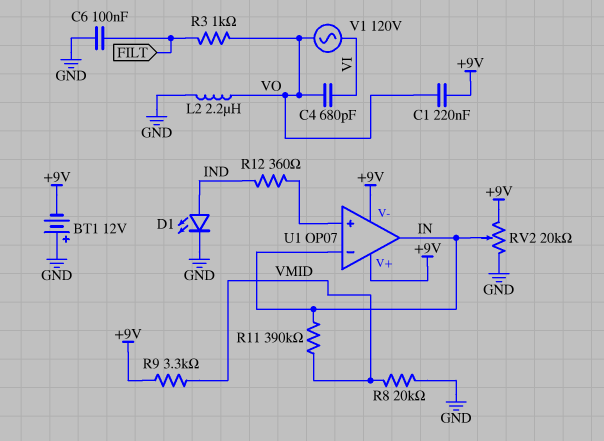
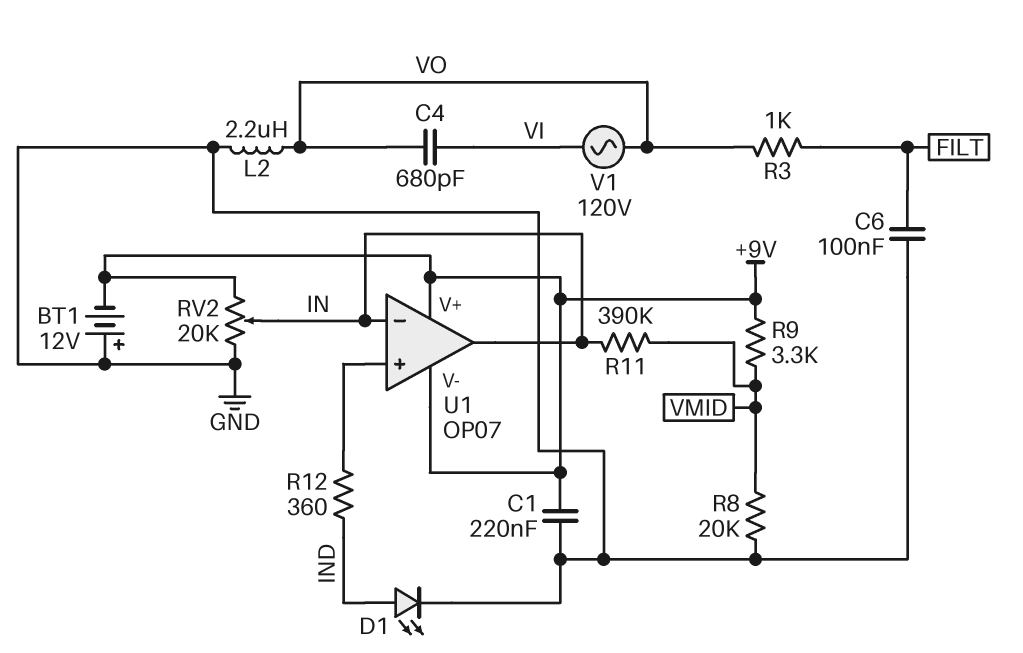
C1: 220nF (+9V, VO) -> 220nF (+9V, GND)

